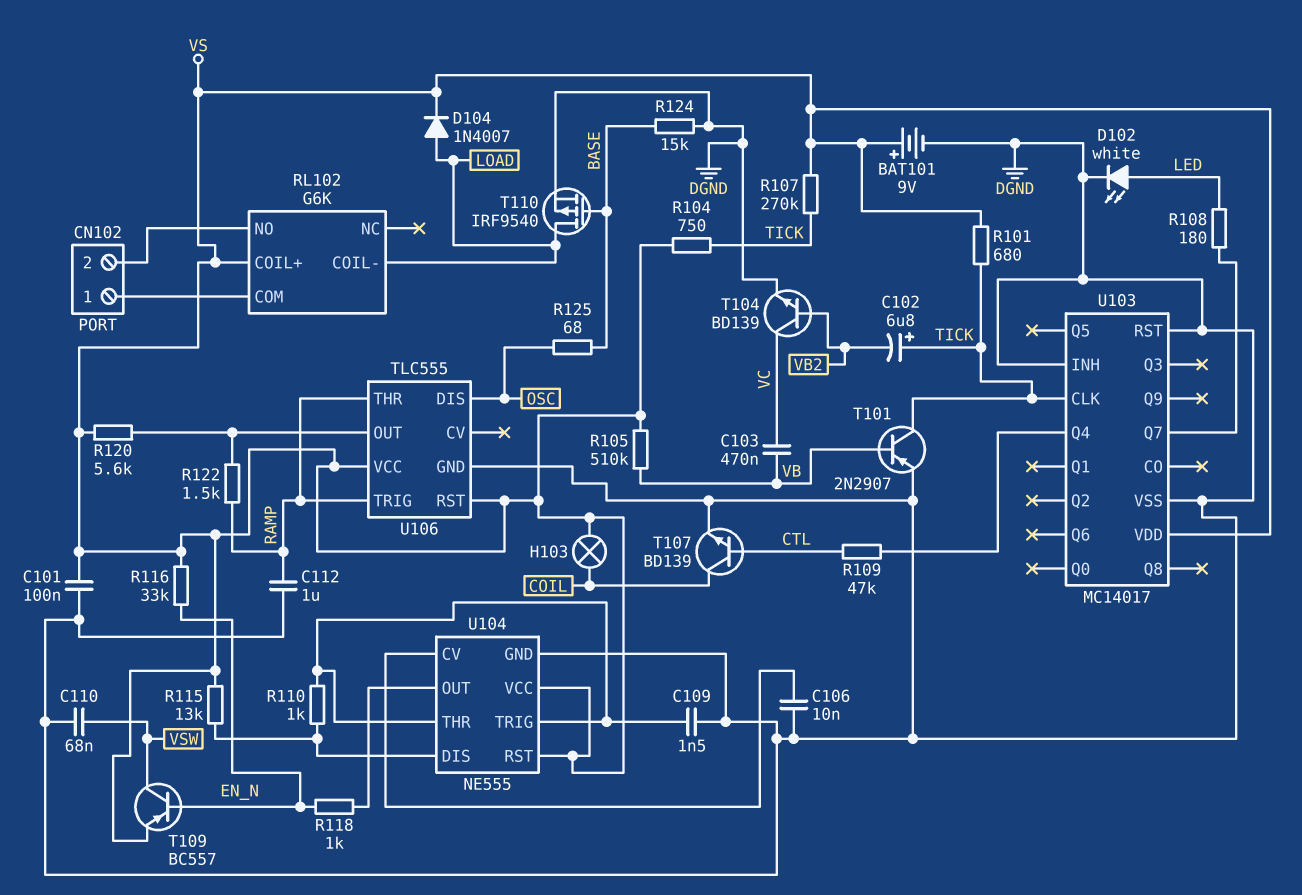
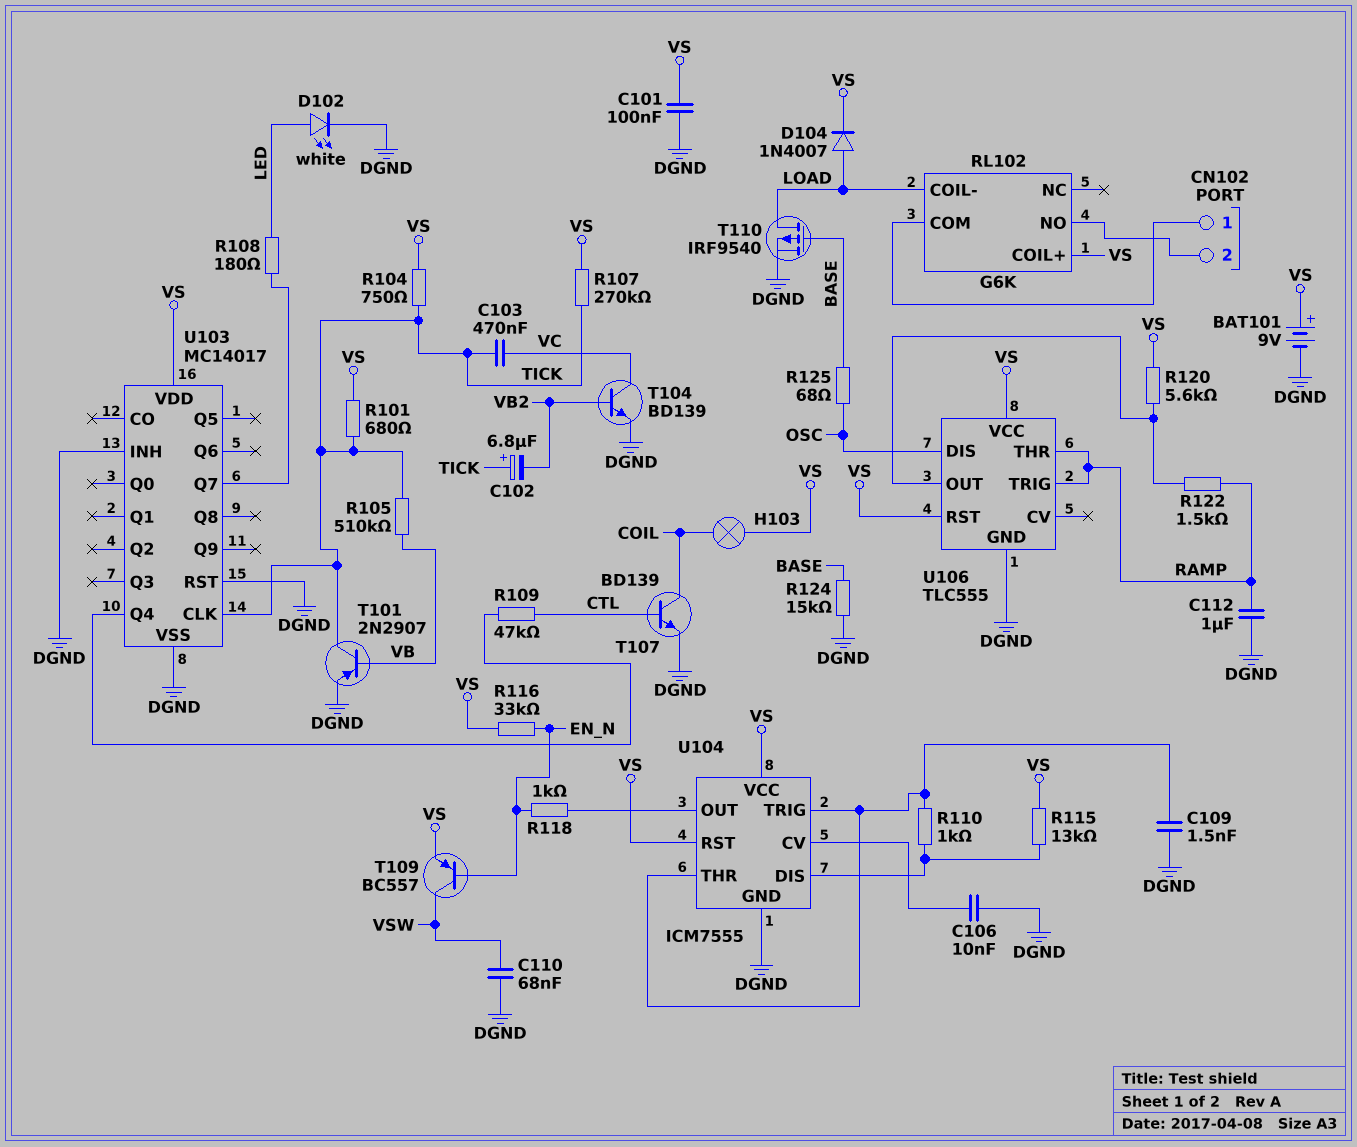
C103: 470nF (VB, VC) -> 470nF (TICK, VC)
R105: 510k (VB, VS) -> 510k (TICK, VB)
U104: NE555 -> ICM7555

